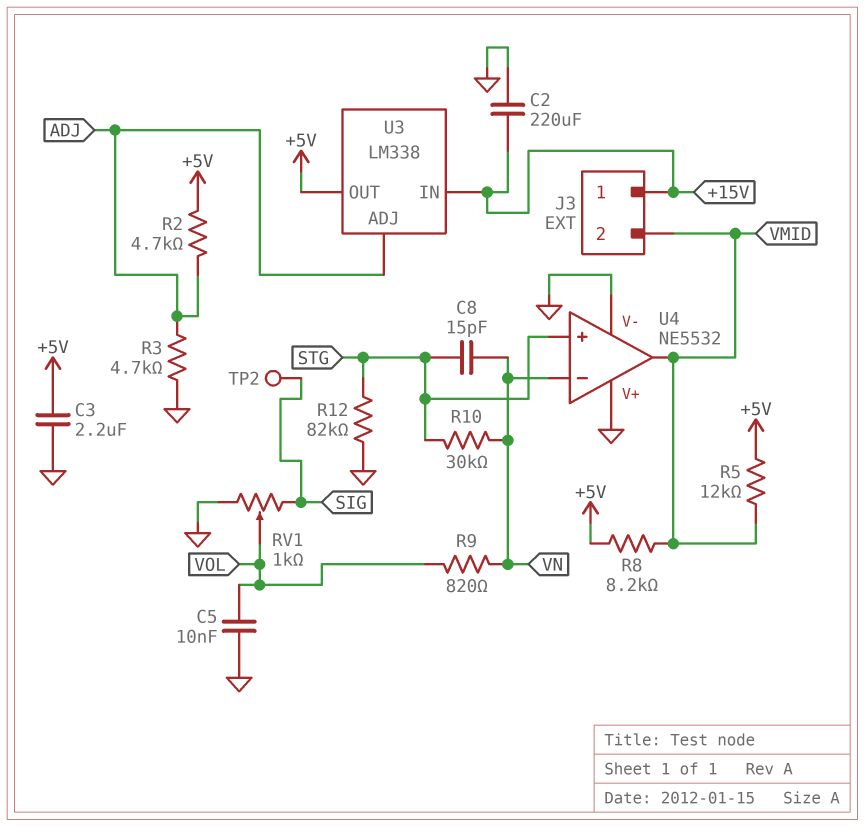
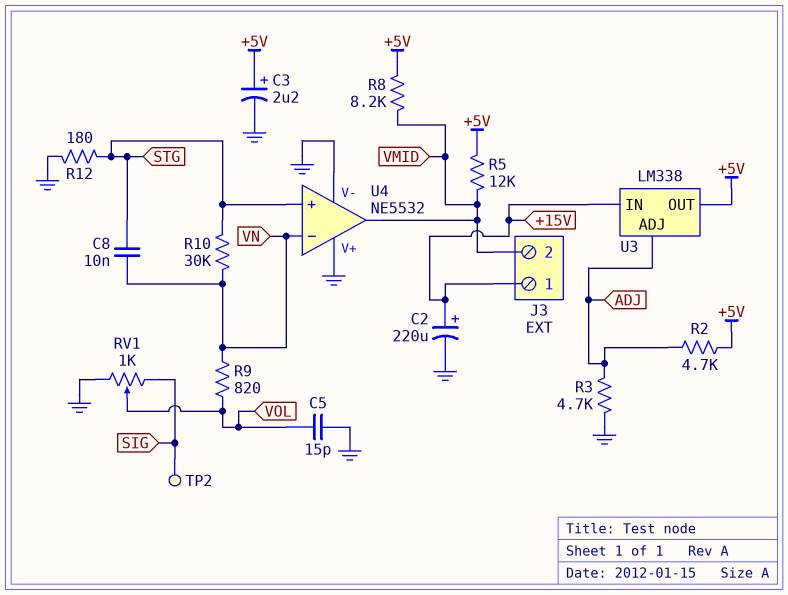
C2: 220uF (+15V, GND) -> 220uF (plus +15V, minus GND)
C3: 2.2uF (+5V, GND) -> 2.2uF (plus +5V, minus GND)
C5: 10nF (GND, VOL) -> 15pF (GND, VOL)
C8: 15pF (STG, VN) -> 10nF (STG, VN)
R12: 82k (GND, STG) -> 180 (GND, STG)

